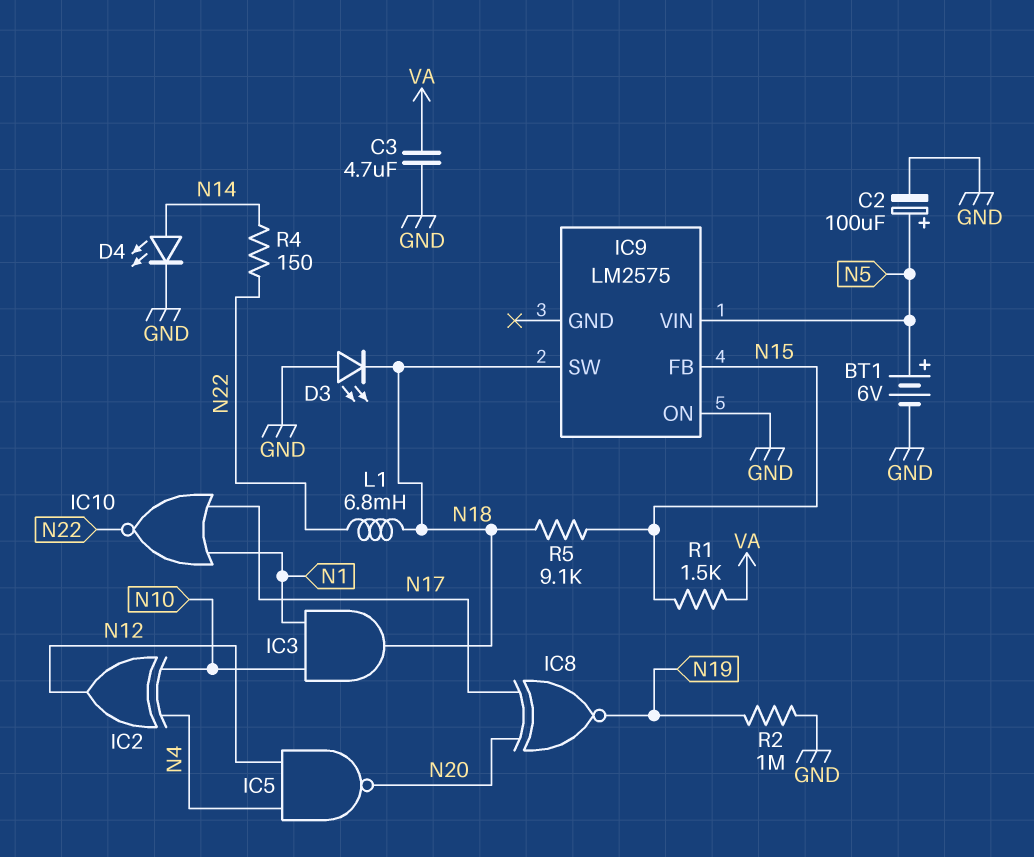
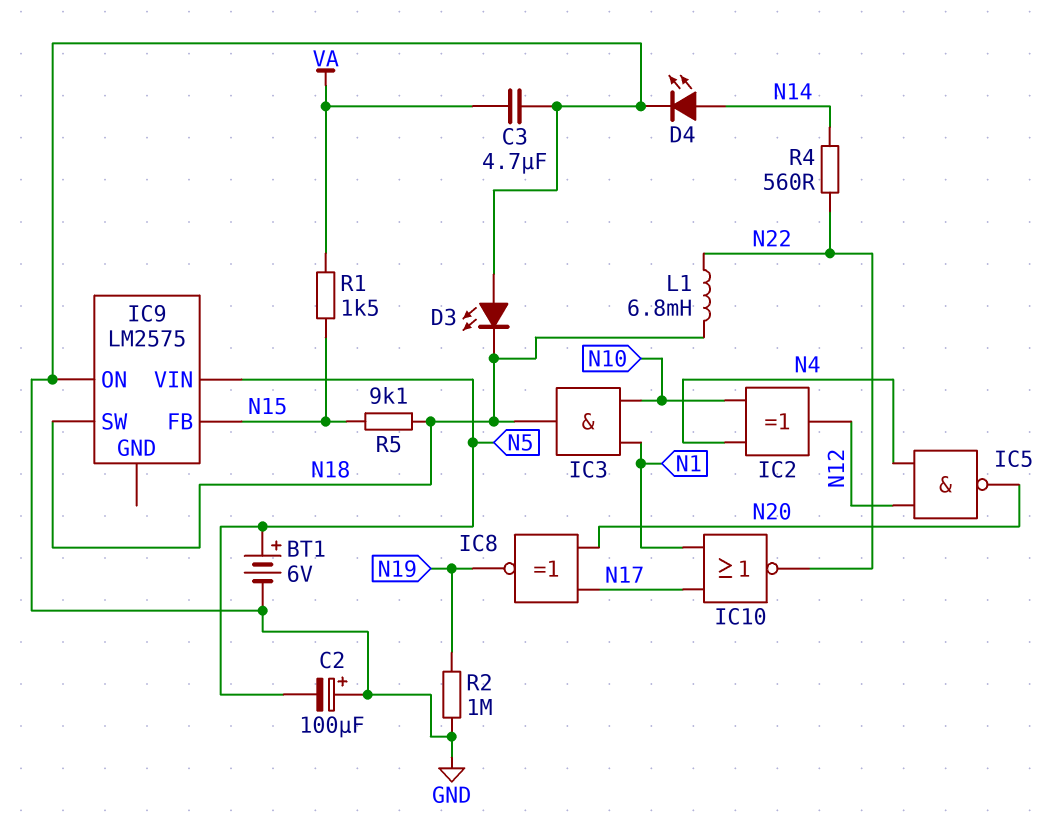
C2: 100uF (plus N5, minus GND) -> 100uF (plus GND, minus N5)
R4: 150 (N14, N22) -> 560 (N14, N22)

